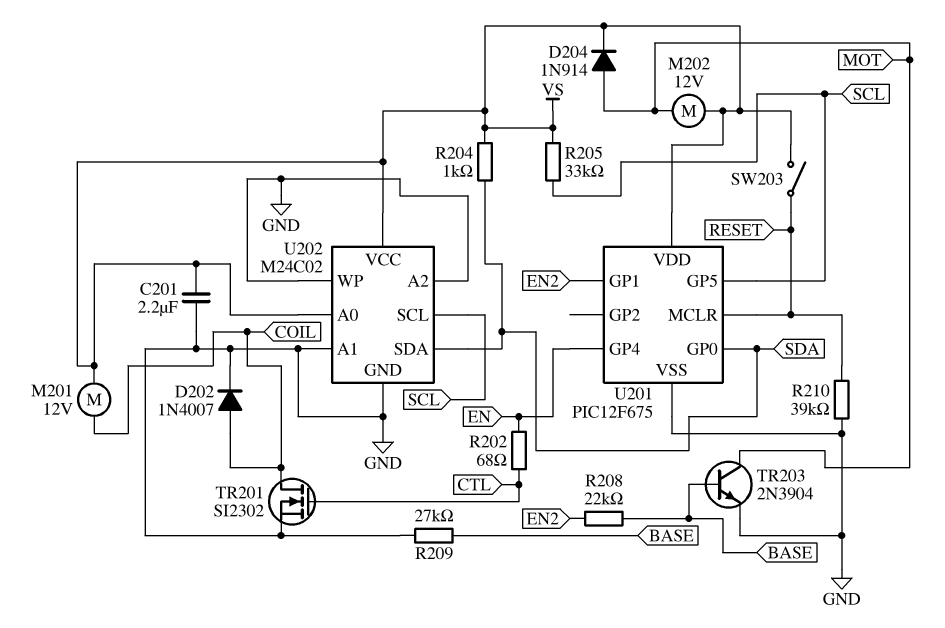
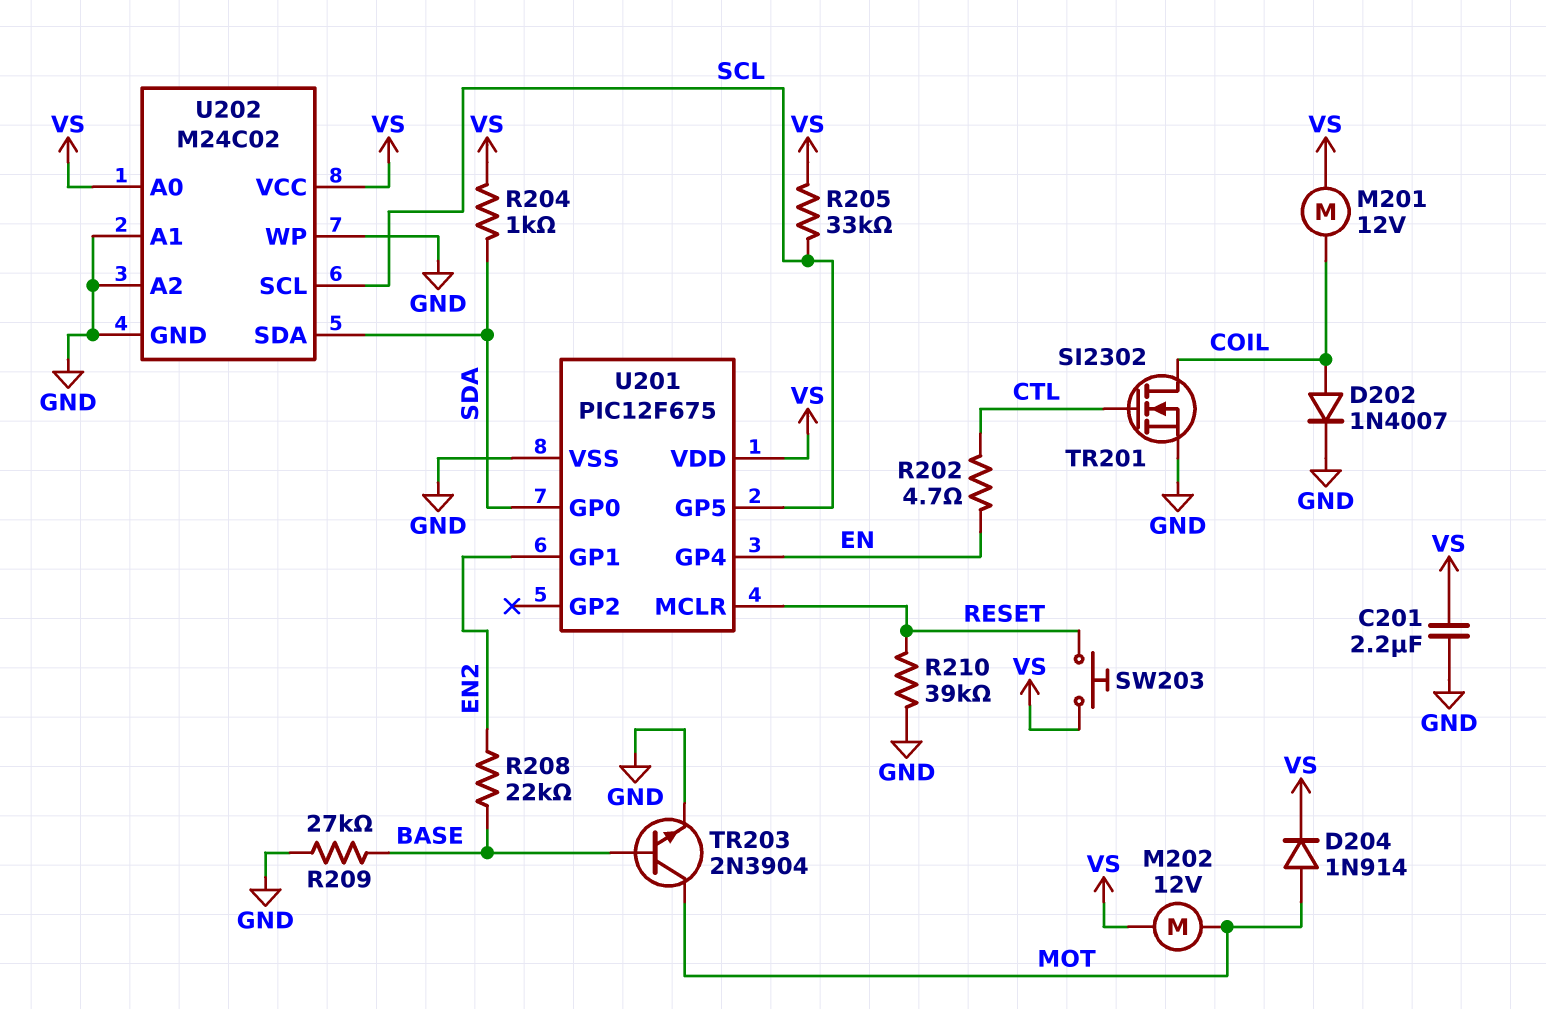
R202: 68 (CTL, EN) -> 4.7 (CTL, EN)
SW203: switch (RESET, VS) -> button (RESET, VS)

